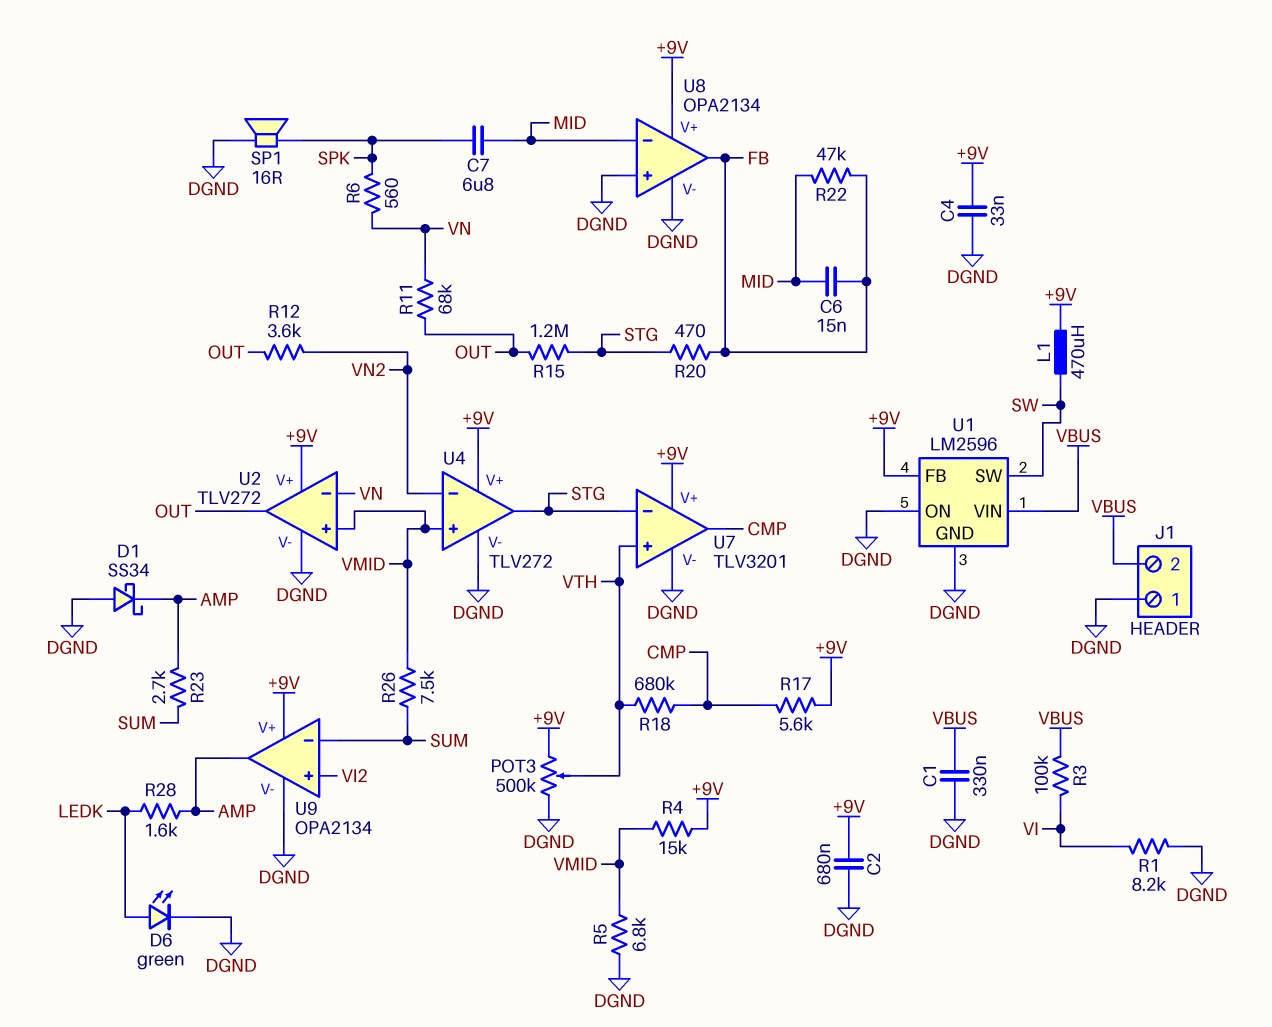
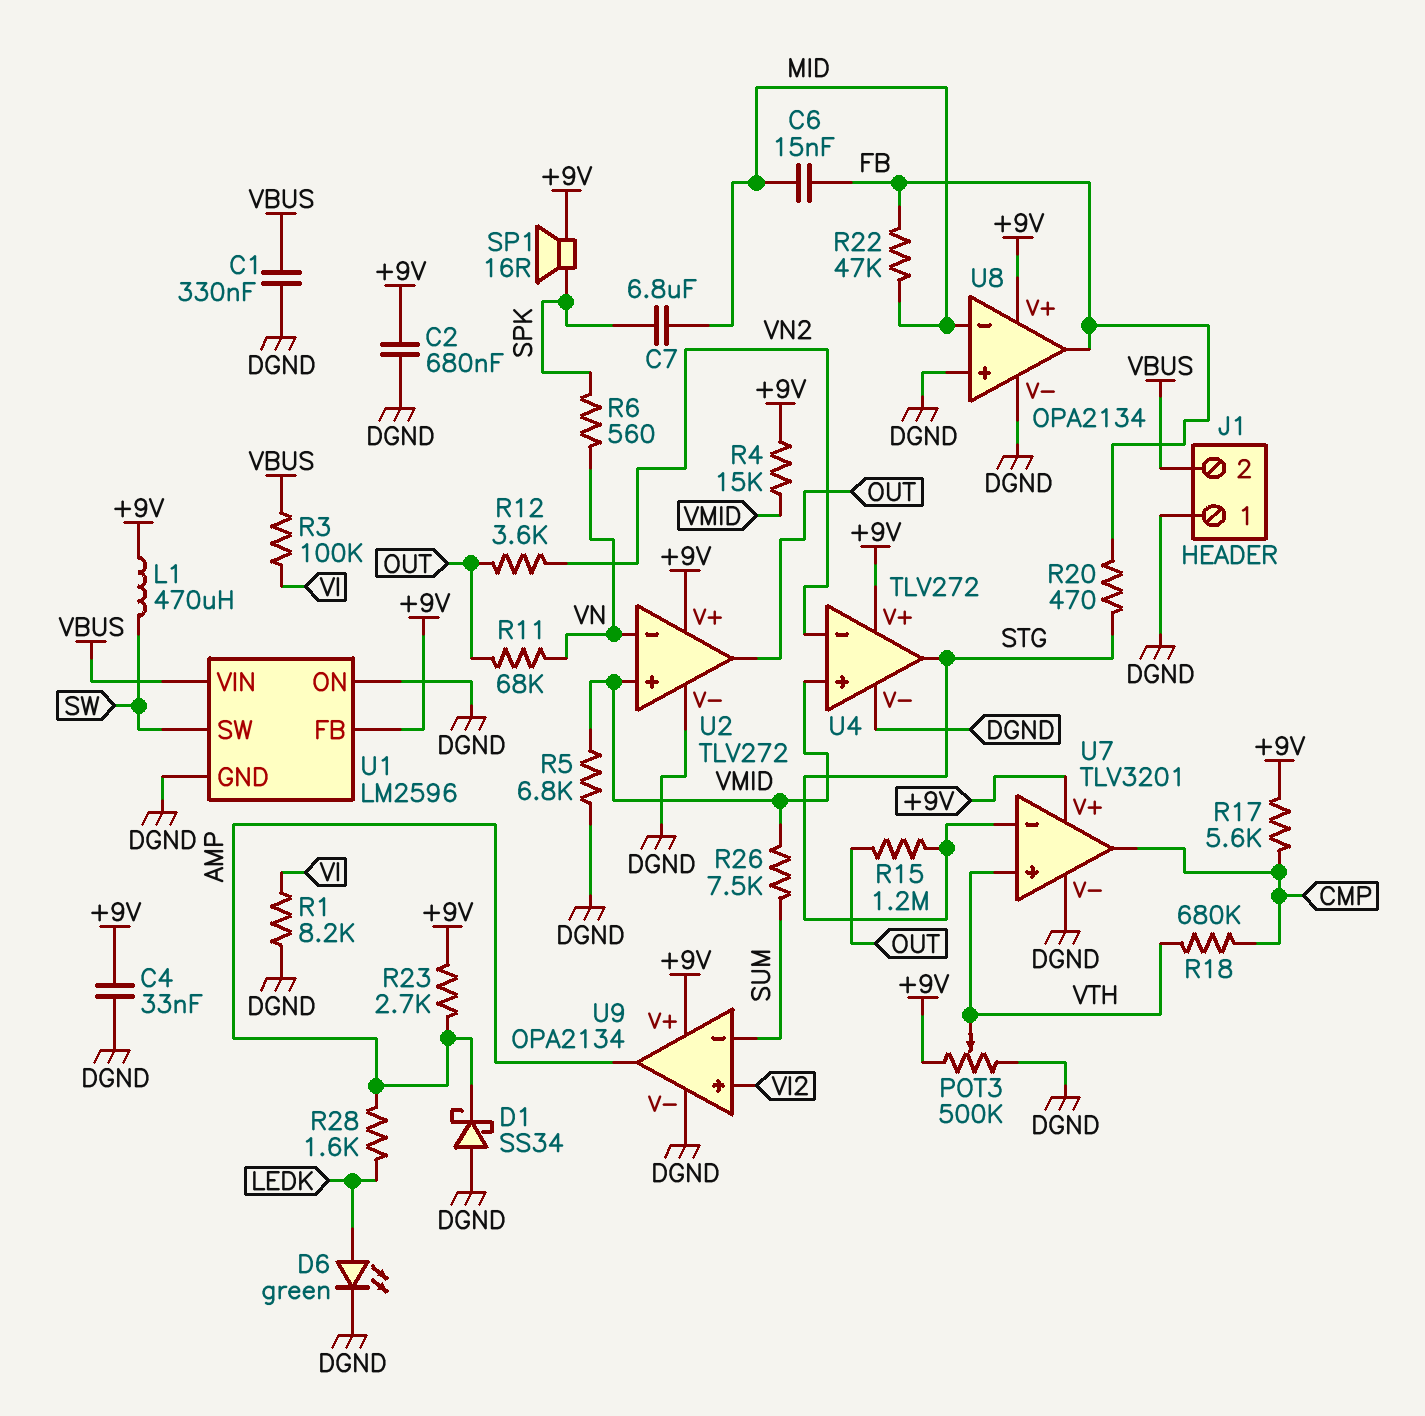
R23: 2.7k (AMP, SUM) -> 2.7k (+9V, AMP)
SP1: speaker 16R (DGND, SPK) -> speaker 16R (+9V, SPK)

